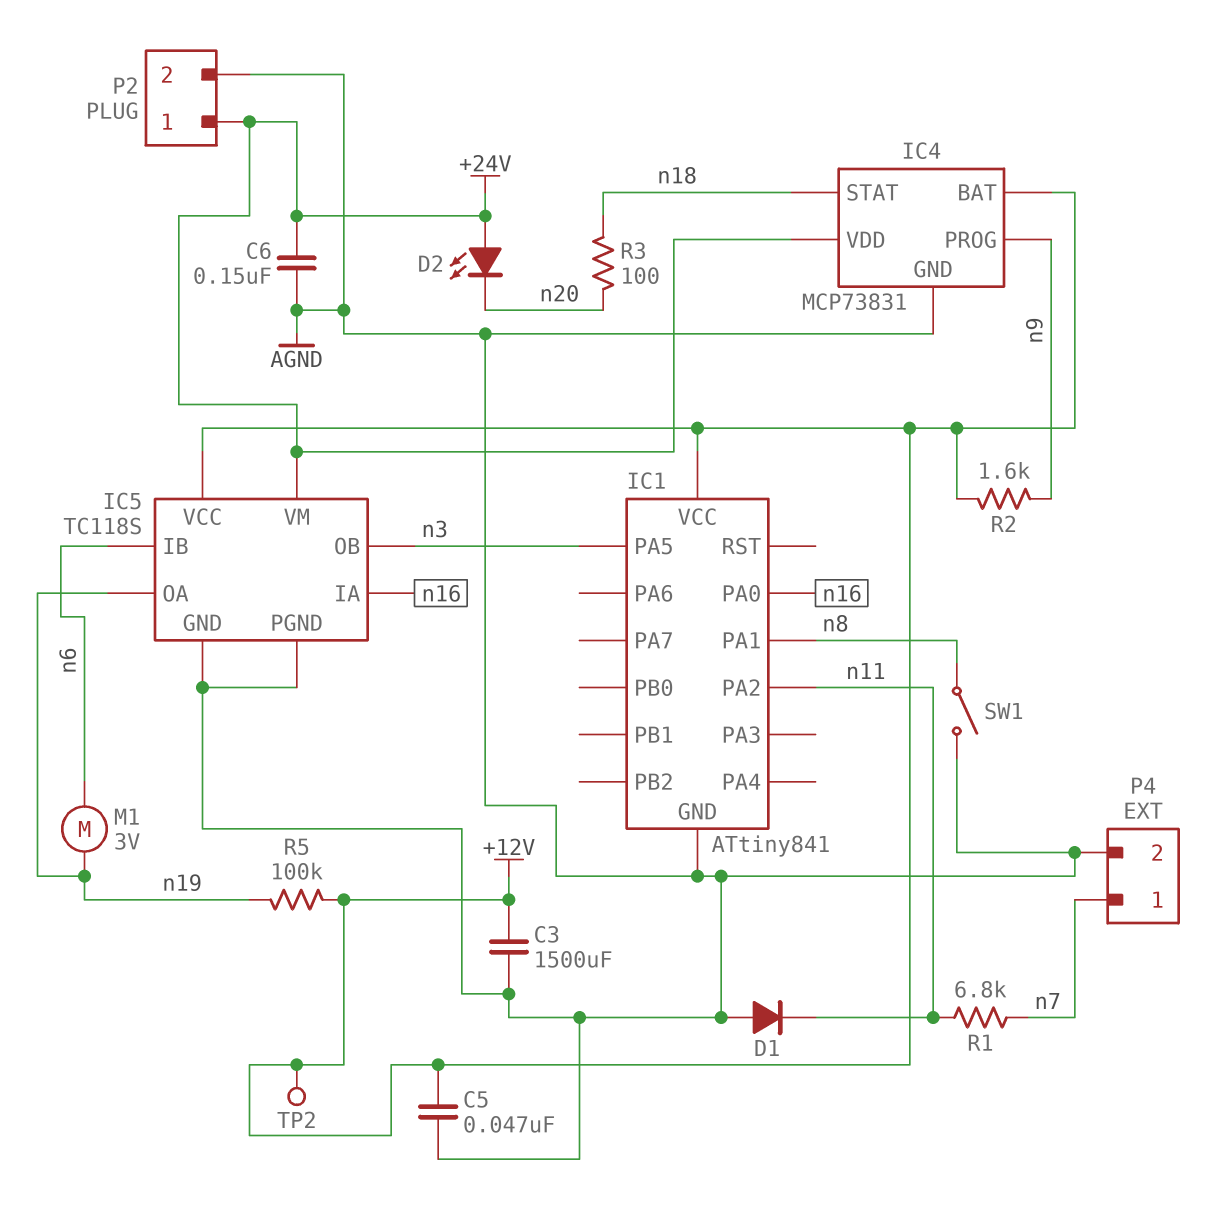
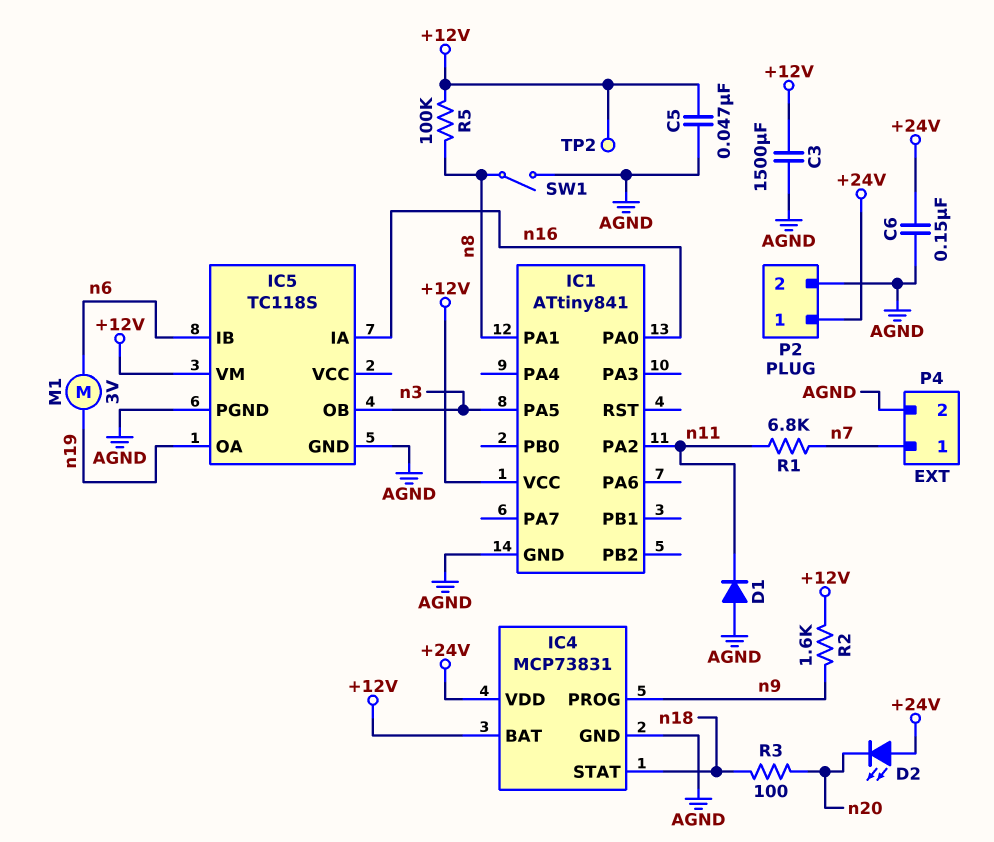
IC5 pin VCC: +12V -> none
IC5 pin VM: +24V -> +12V
R5: 100k (+12V, n19) -> 100k (+12V, n8)

